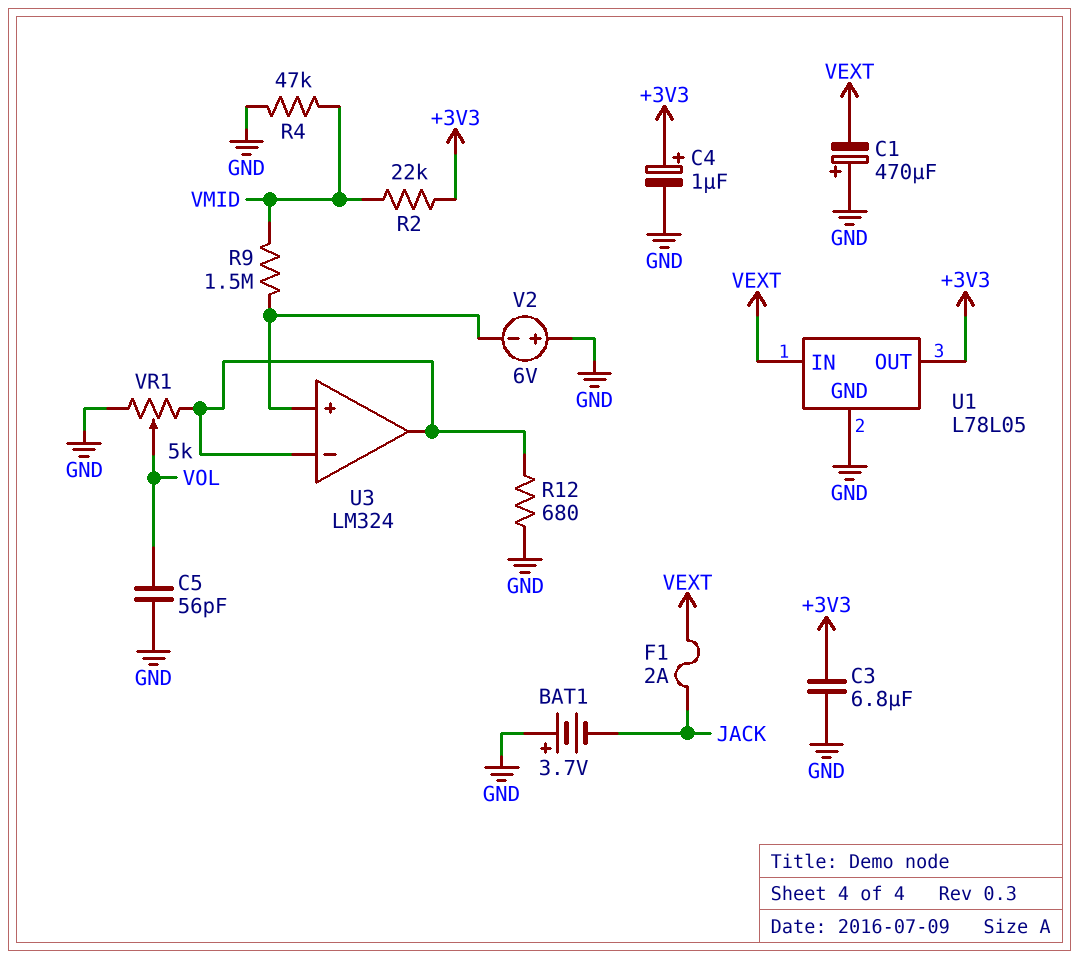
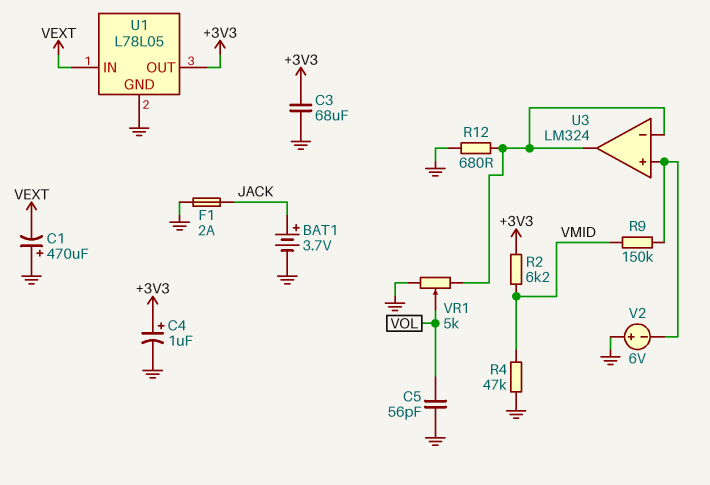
BAT1: 3.7V (plus GND, minus JACK) -> 3.7V (plus JACK, minus GND)
C3: 6.8uF (+3V3, GND) -> 68uF (+3V3, GND)
F1: 2A (JACK, VEXT) -> 2A (GND, JACK)
R2: 22k (+3V3, VMID) -> 6.2k (+3V3, VMID)
R9: 1.5M (U3/in+, VMID) -> 150k (U3/in+, VMID)

